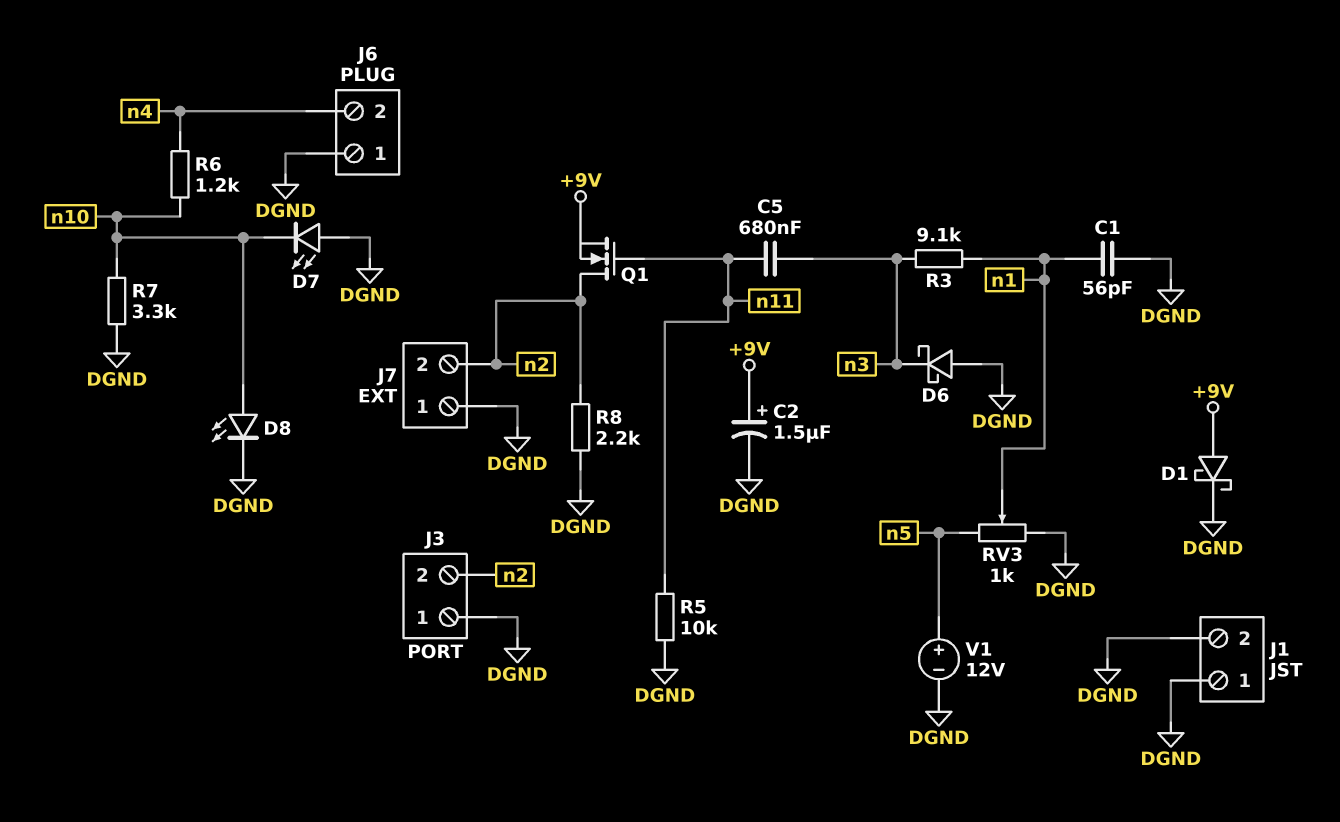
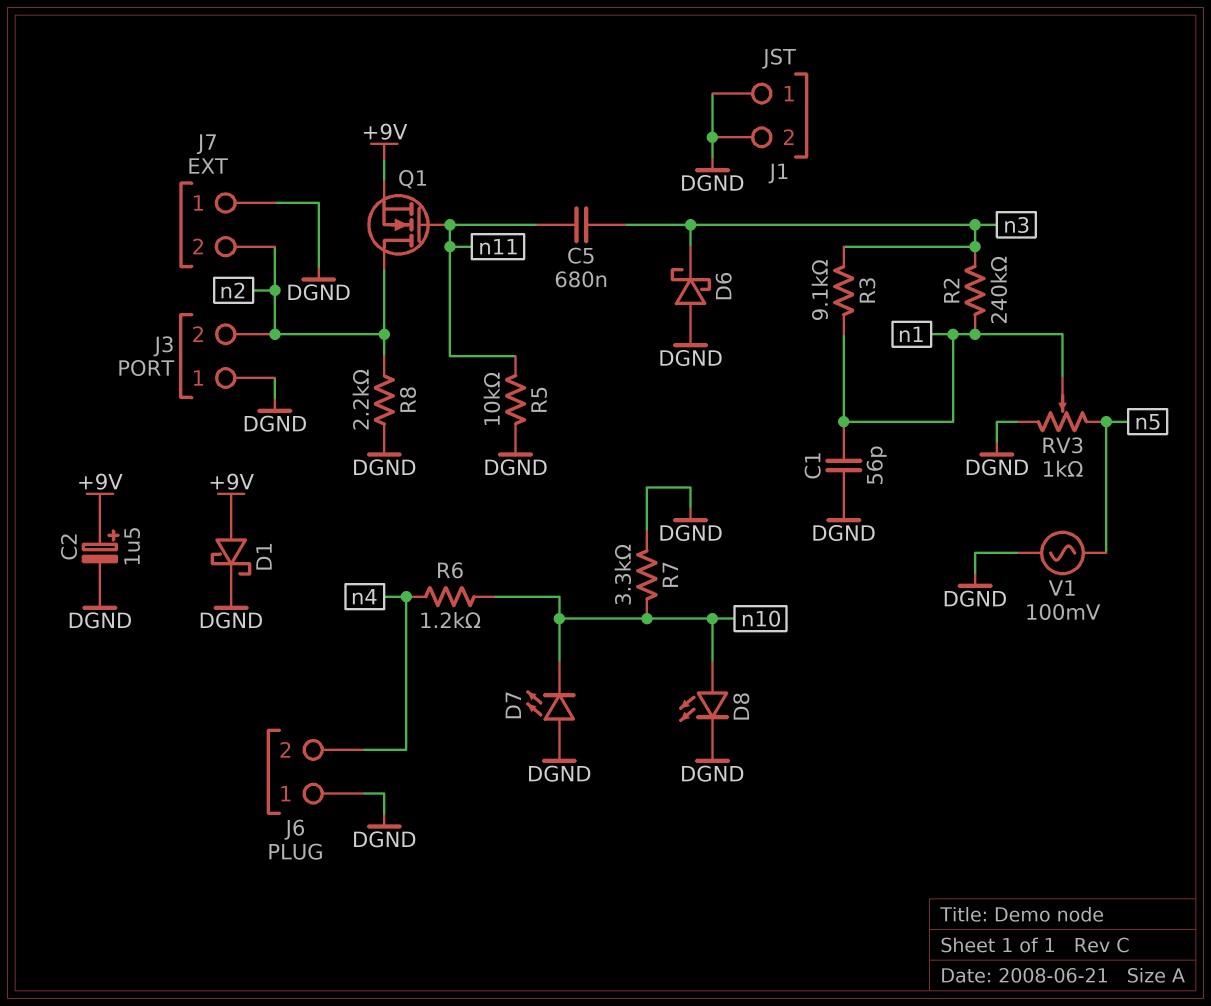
R2: none -> 240k (n1, n3)
V1: 12V (plus n5, minus DGND) -> AC 100mV (DGND, n5)

